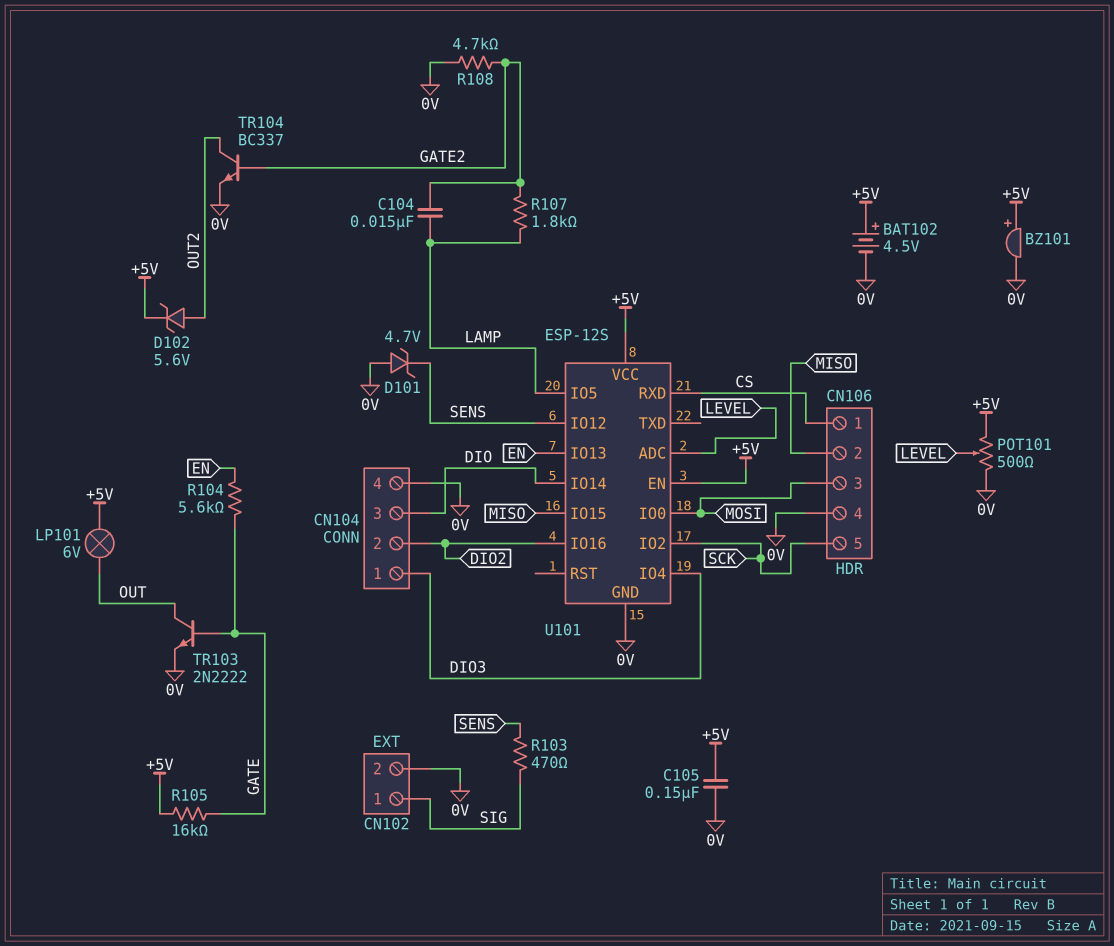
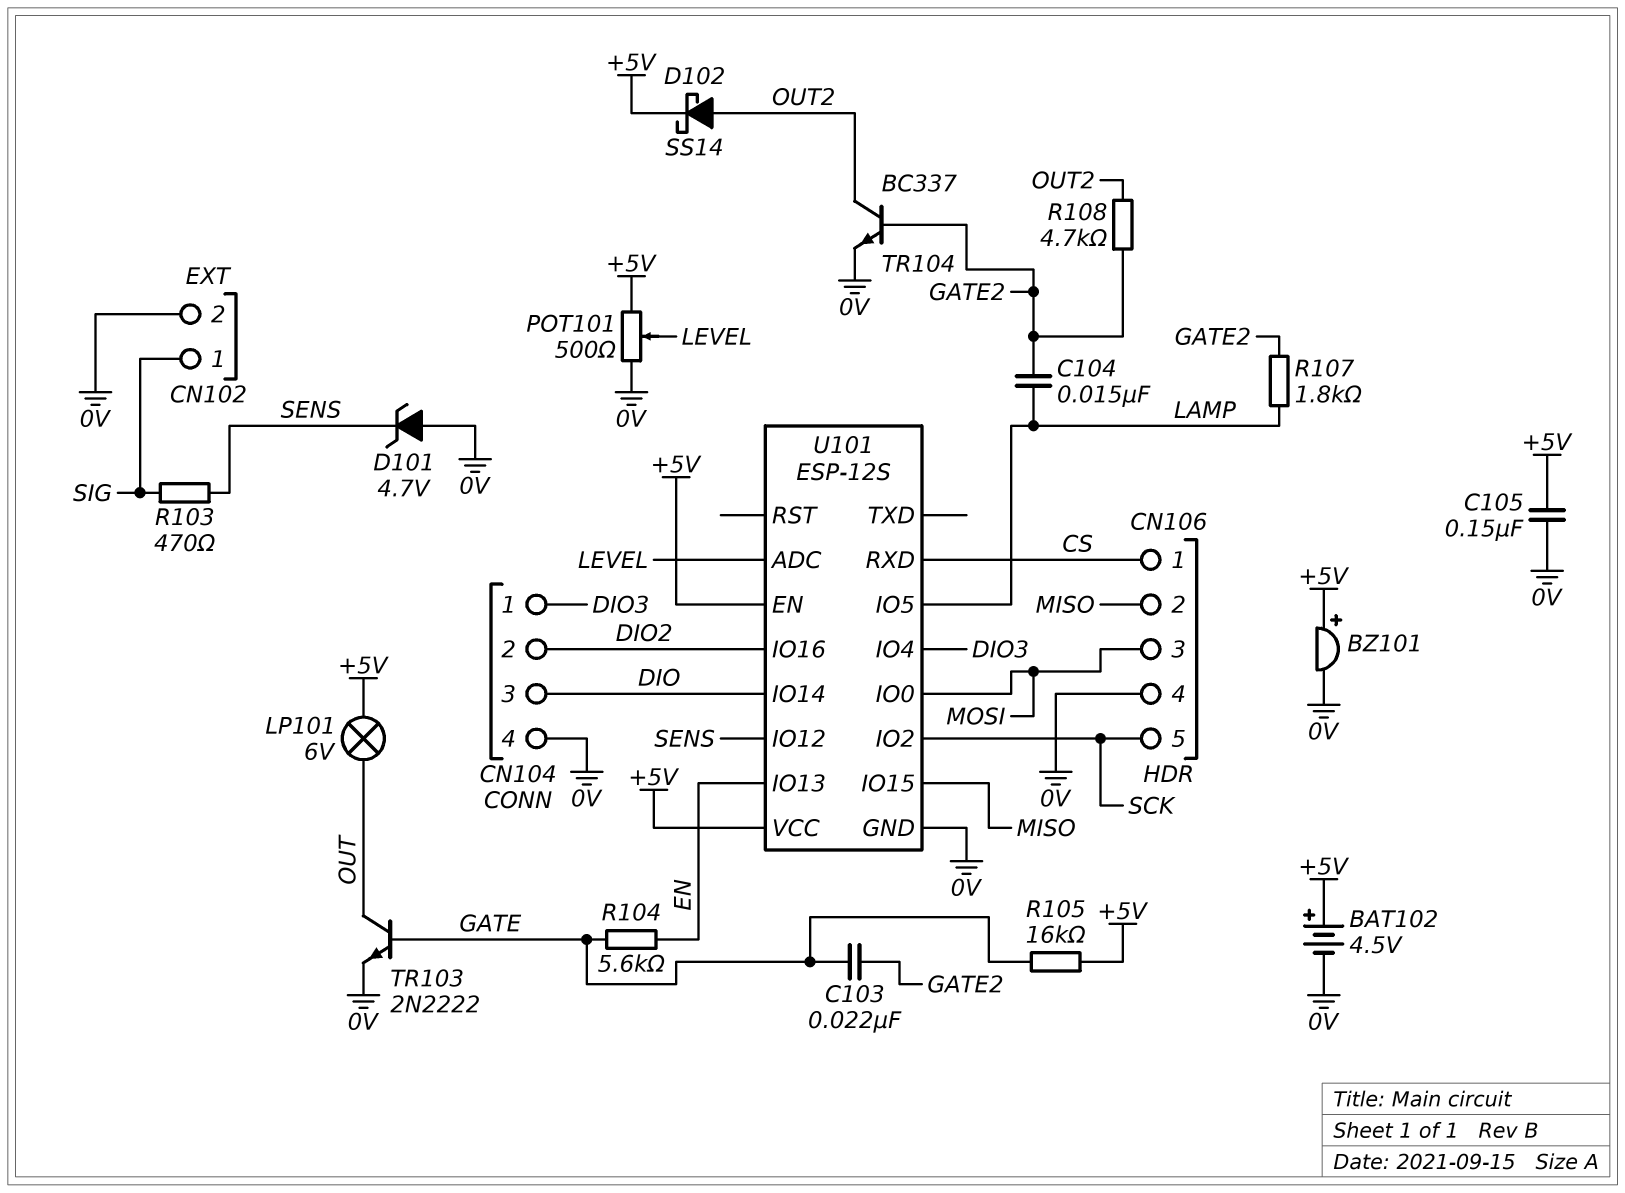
C103: none -> 22nF (GATE, GATE2)
D102: zener 5.6V (A OUT2, K +5V) -> schottky SS14 (A OUT2, K +5V)
R108: 4.7k (0V, GATE2) -> 4.7k (GATE2, OUT2)

